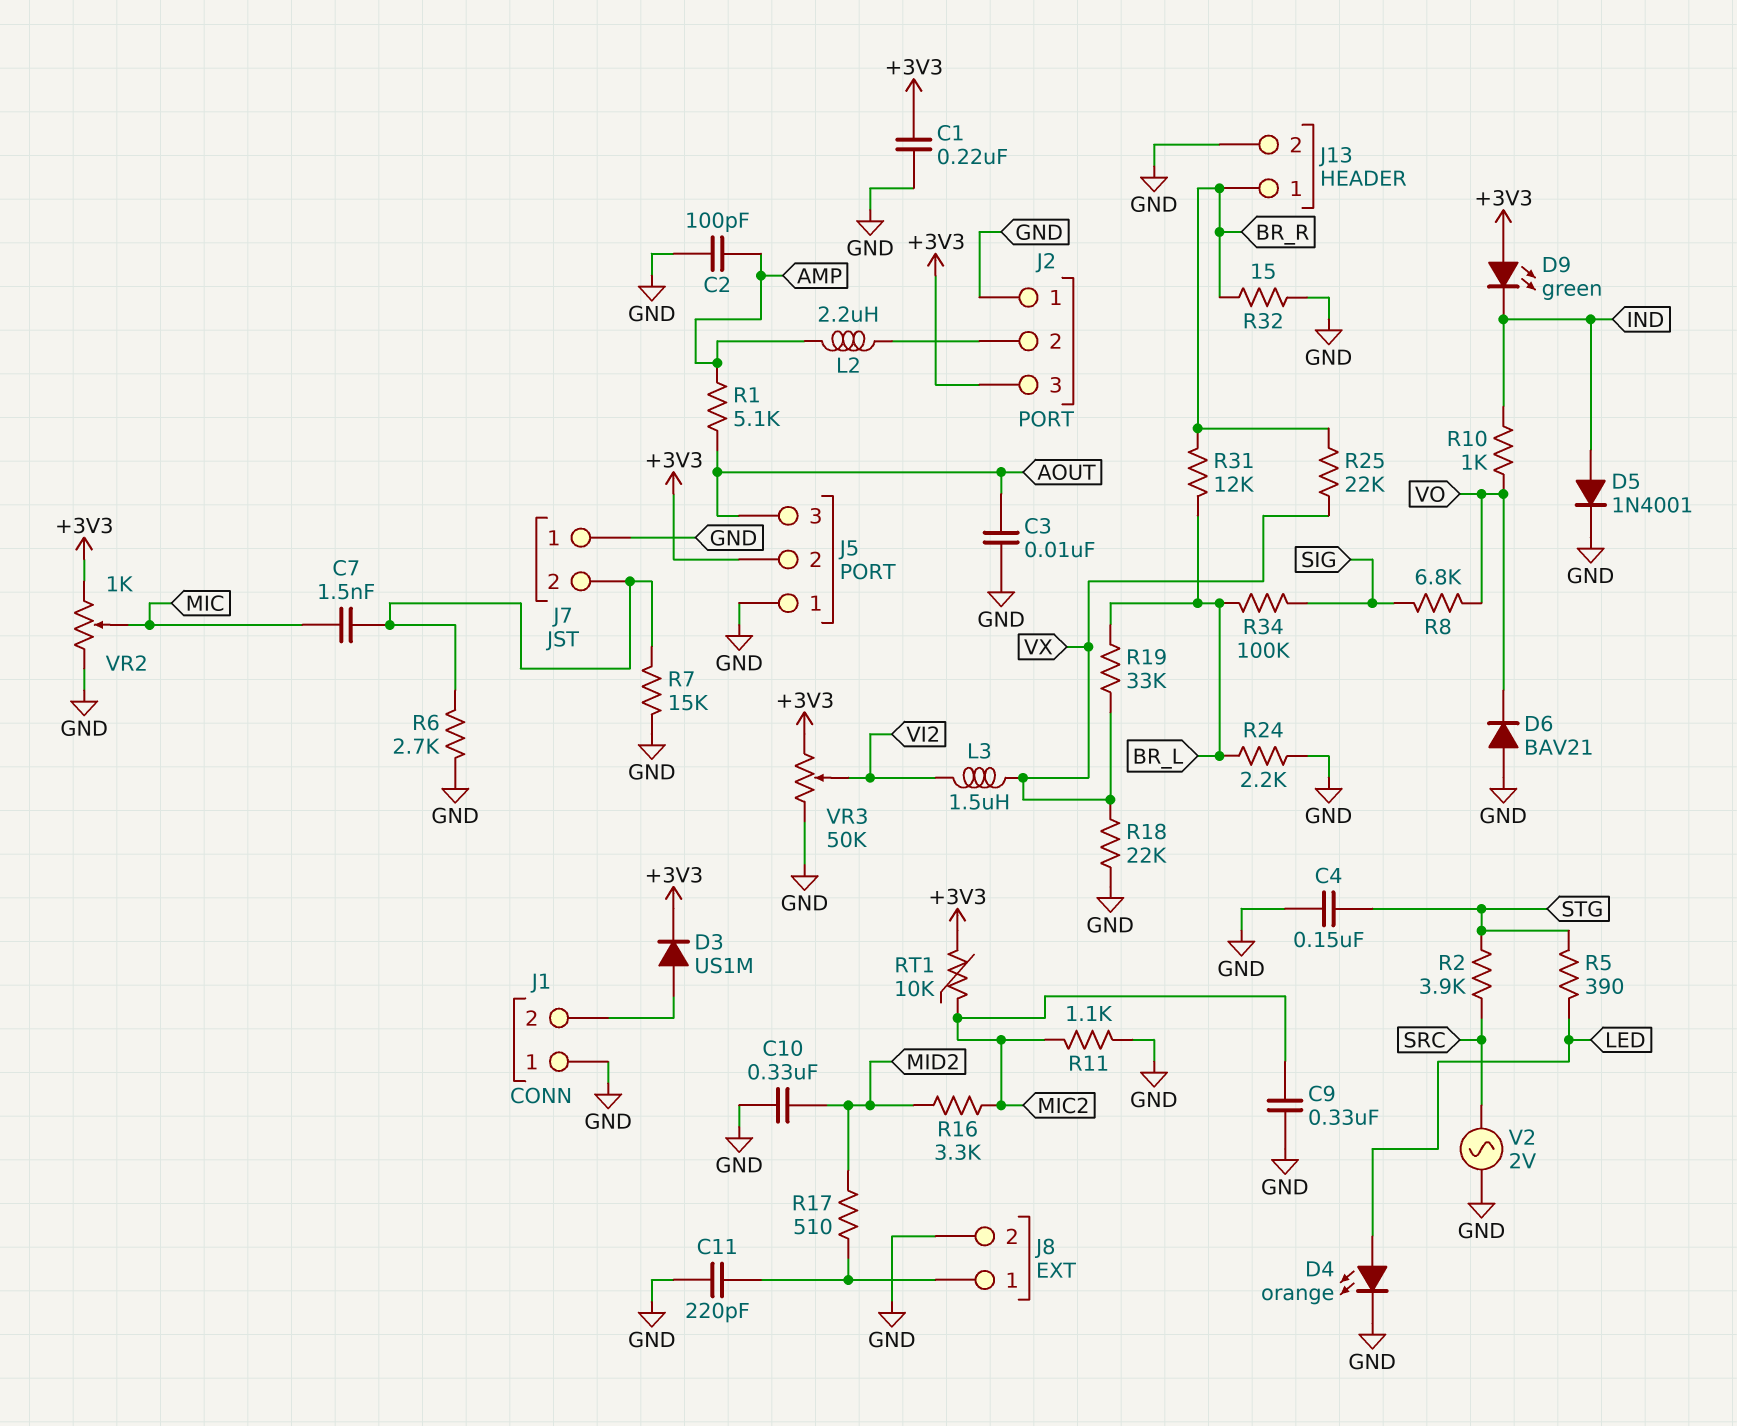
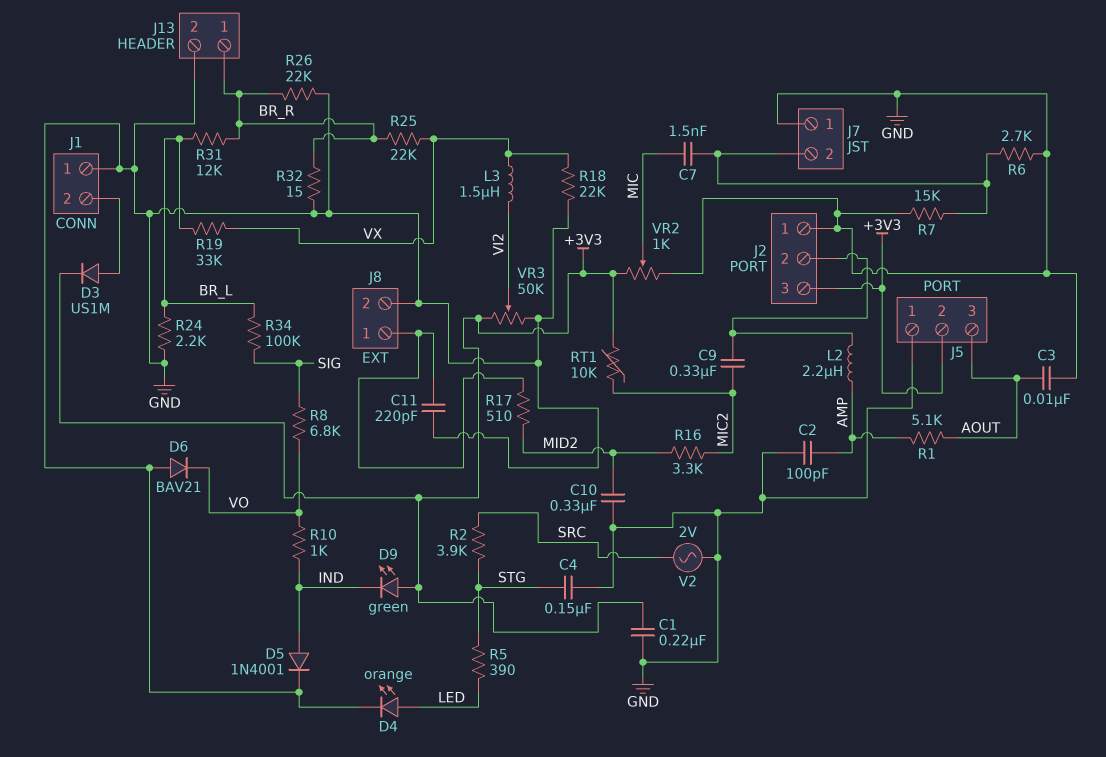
C9: 330nF (GND, MIC2) -> 330nF (J2/2, MIC2)
R11: 1.1k (GND, MIC2) -> none
R26: none -> 22k (BR_R, GND)

